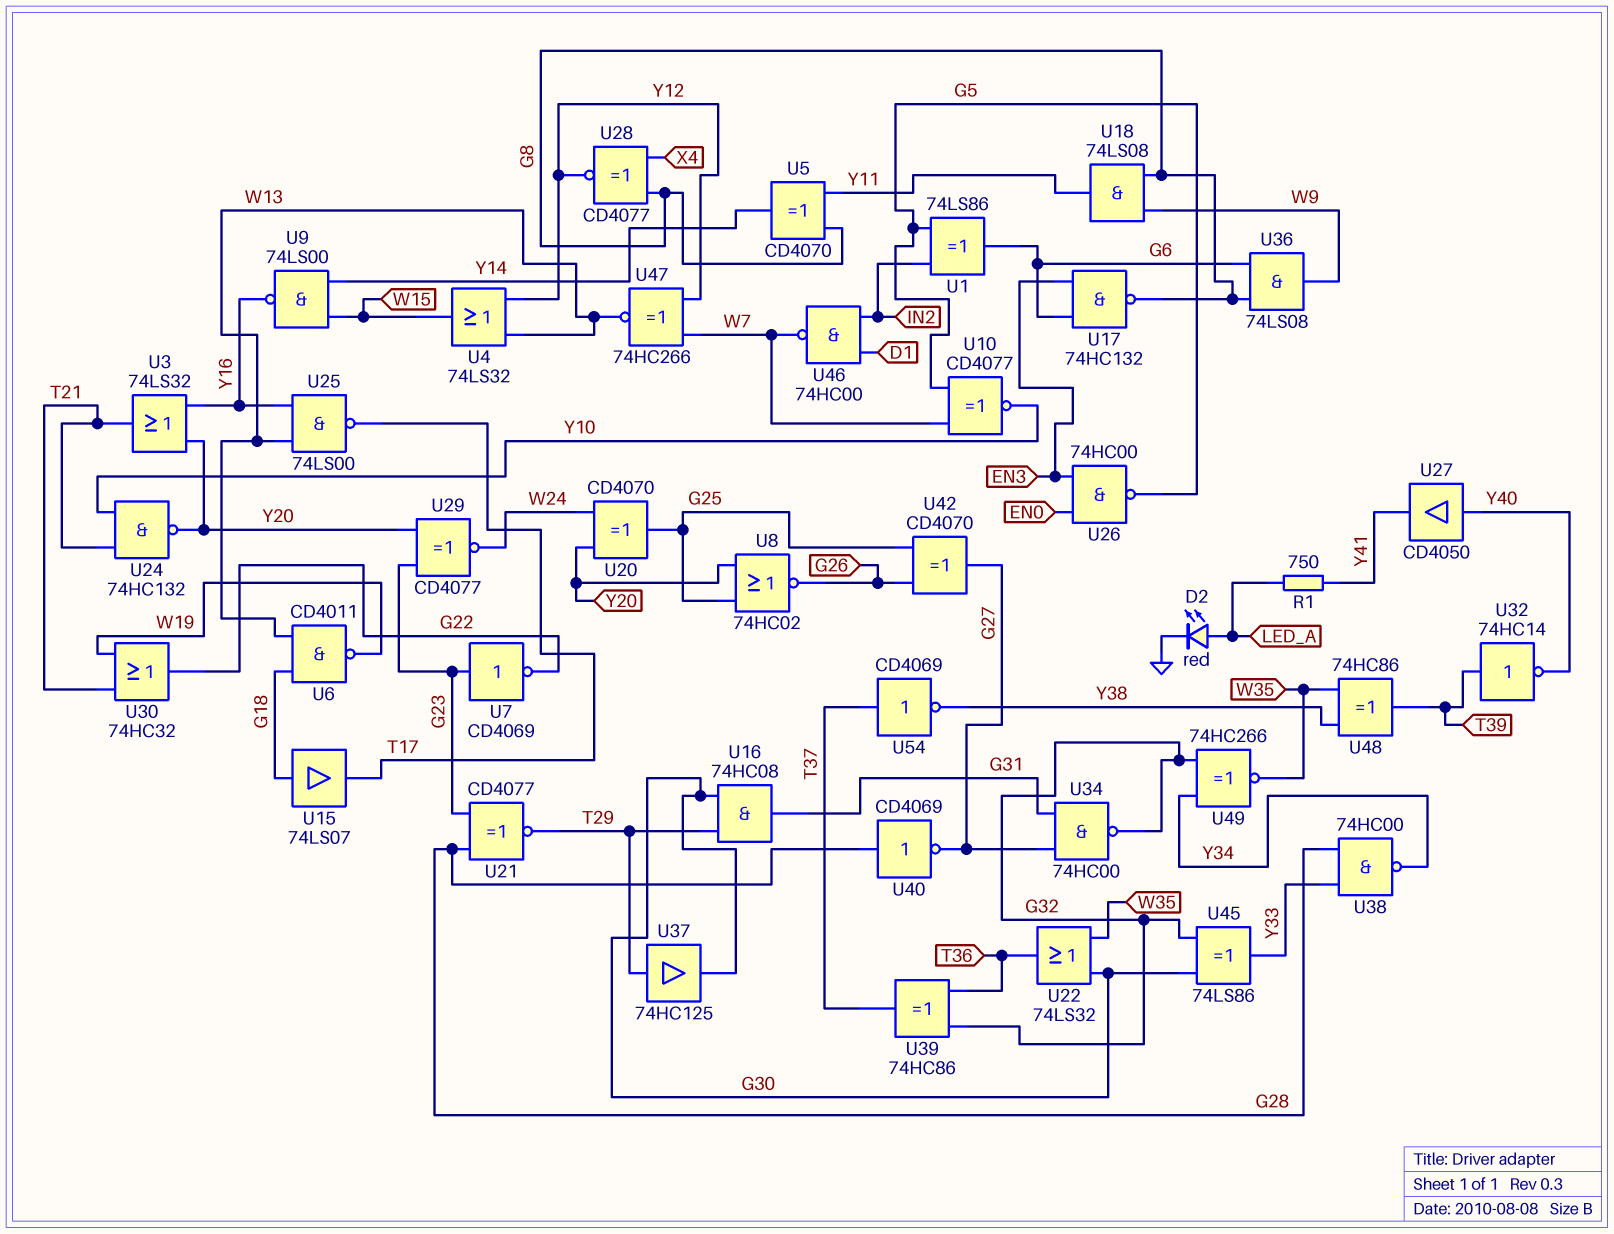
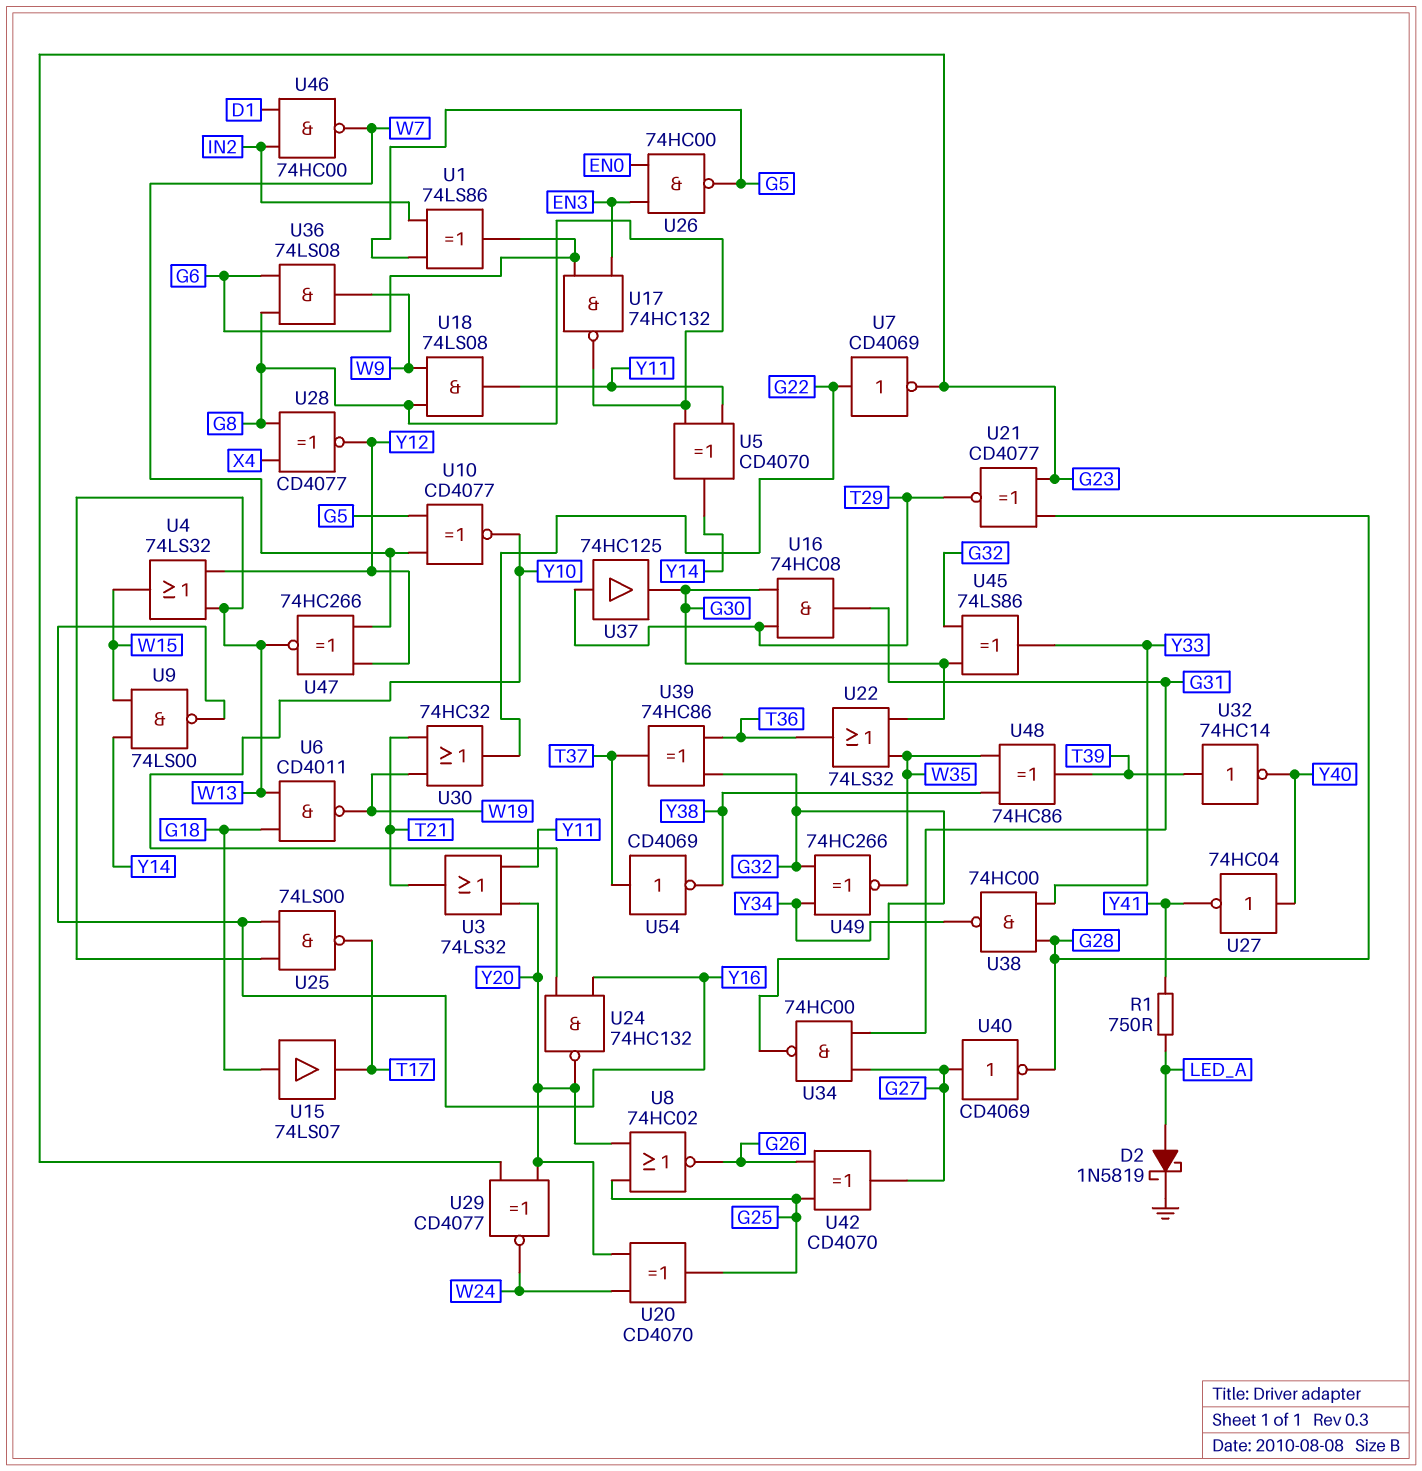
D2: LED red (A LED_A, K GND) -> schottky 1N5819 (A LED_A, K GND)
U3: OR 74LS32 (in Y16, in Y20, out T21) -> OR 74LS32 (in Y11, in Y20, out T21)
U7: NOT CD4069 (in G23, out G22) -> NOT CD4069 (in G22, out G23)
U24: NAND 74HC132 (in T21, in Y10, out Y20) -> NAND 74HC132 (in Y10, in Y16, out Y20)
U27: buffer CD4050 (in Y40, out Y41) -> NOT 74HC04 (in Y40, out Y41)
U40: NOT CD4069 (in G28, out G27) -> NOT CD4069 (in G27, out G28)

